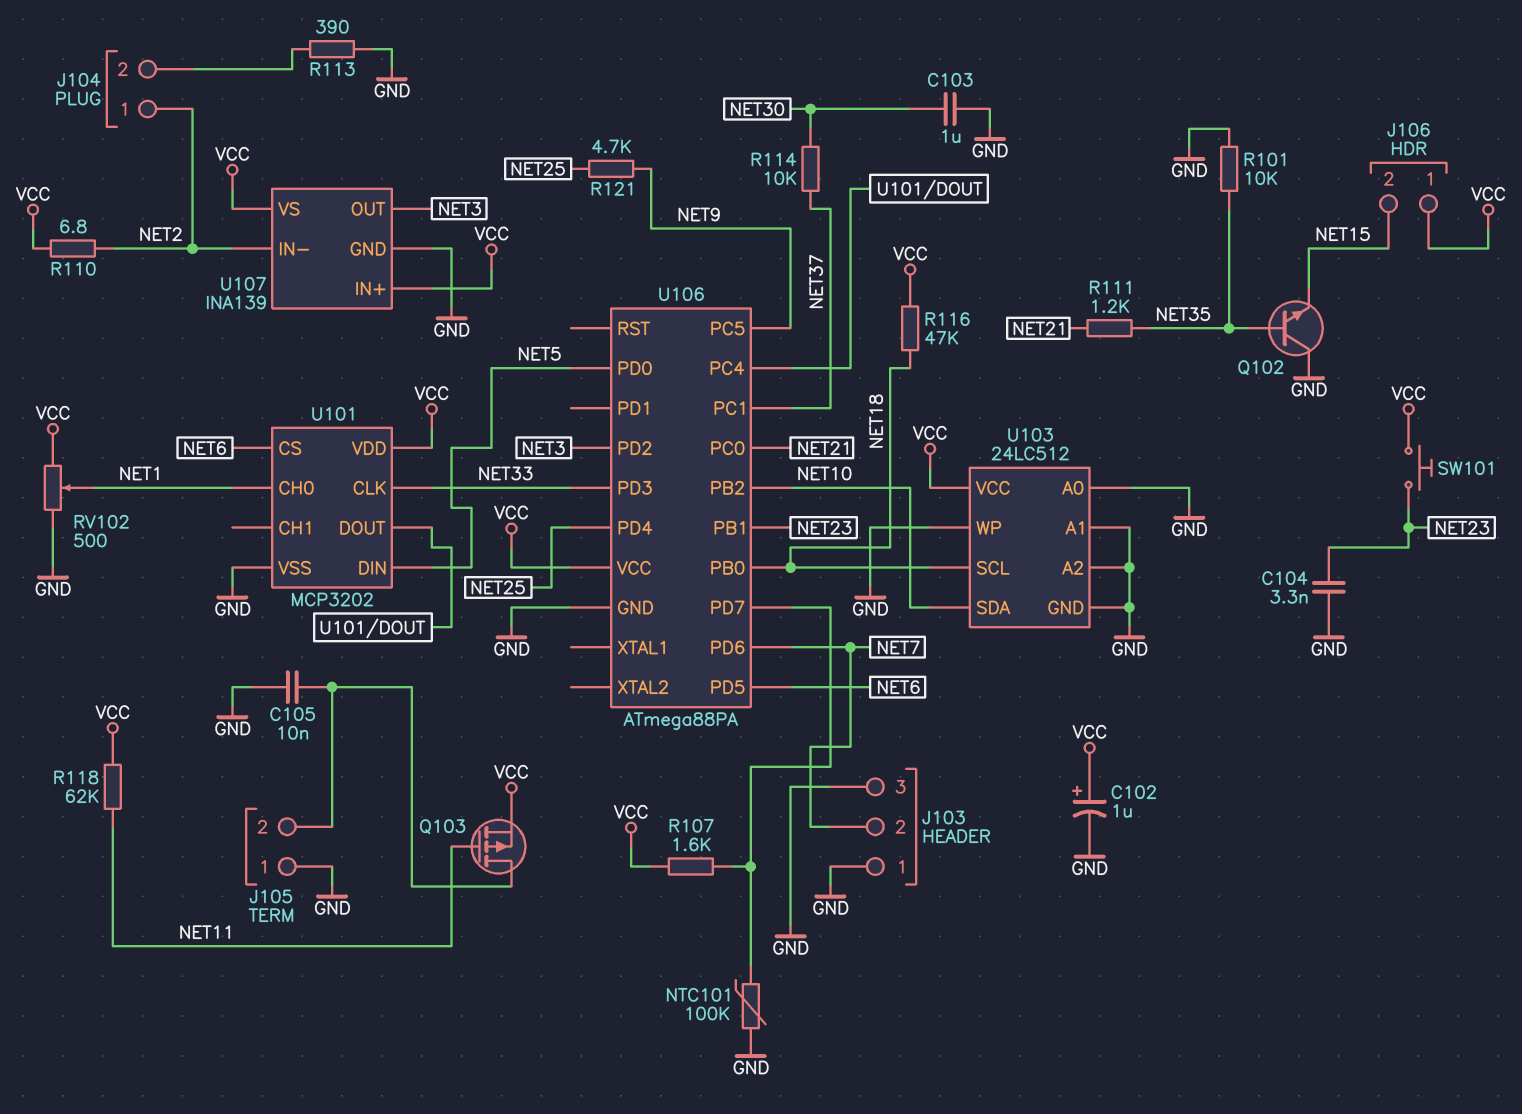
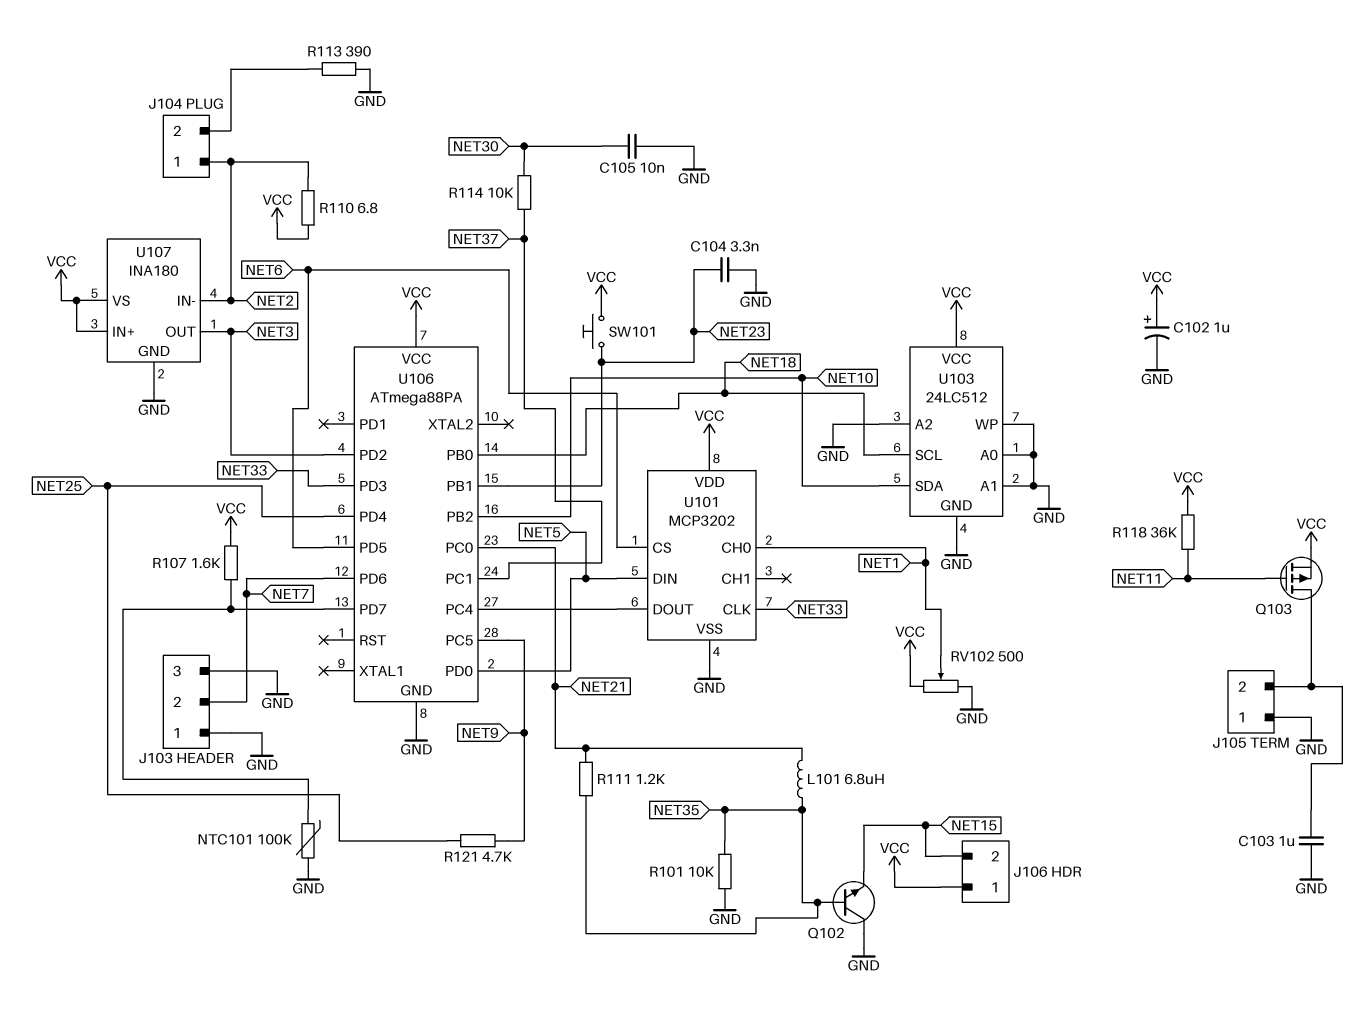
C103: 1uF (GND, NET30) -> 1uF (GND, J105/2)
C105: 10nF (GND, J105/2) -> 10nF (GND, NET30)
L101: none -> 6.8uH (NET21, NET35)
R116: 47k (NET18, VCC) -> none
R118: 62k (NET11, VCC) -> 36k (NET11, VCC)
U107: INA139 -> INA180

